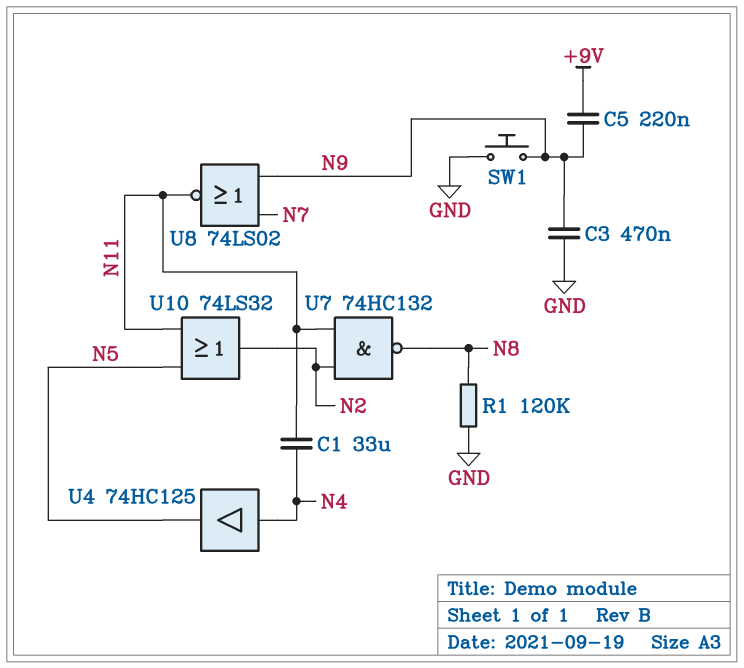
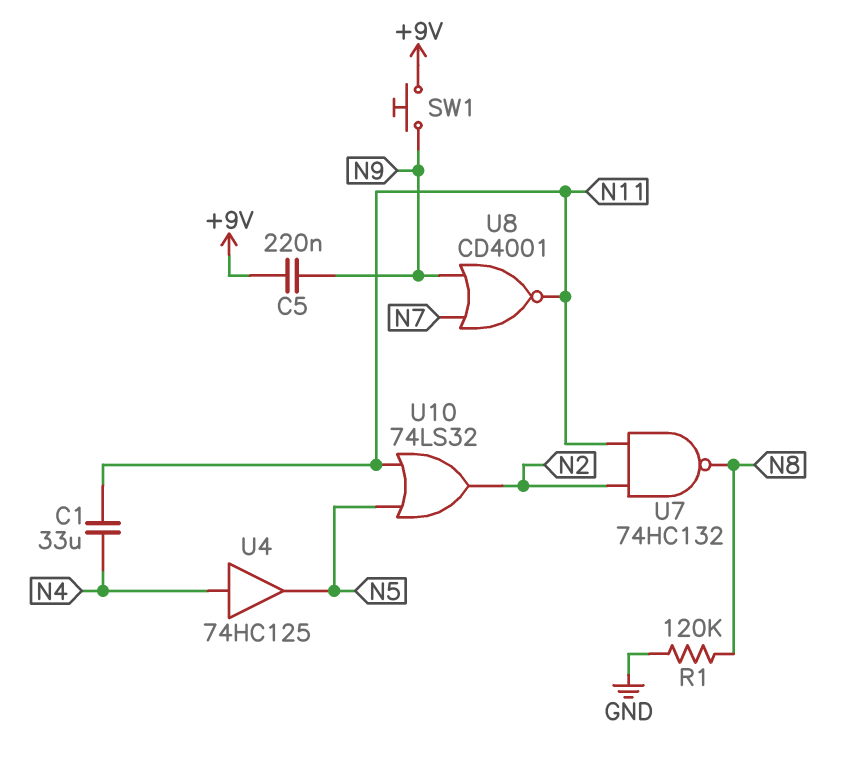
C3: 470nF (GND, N9) -> none
SW1: button (GND, N9) -> button (+9V, N9)
U8: NOR 74LS02 (in N7, in N9, out N11) -> NOR CD4001 (in N7, in N9, out N11)

